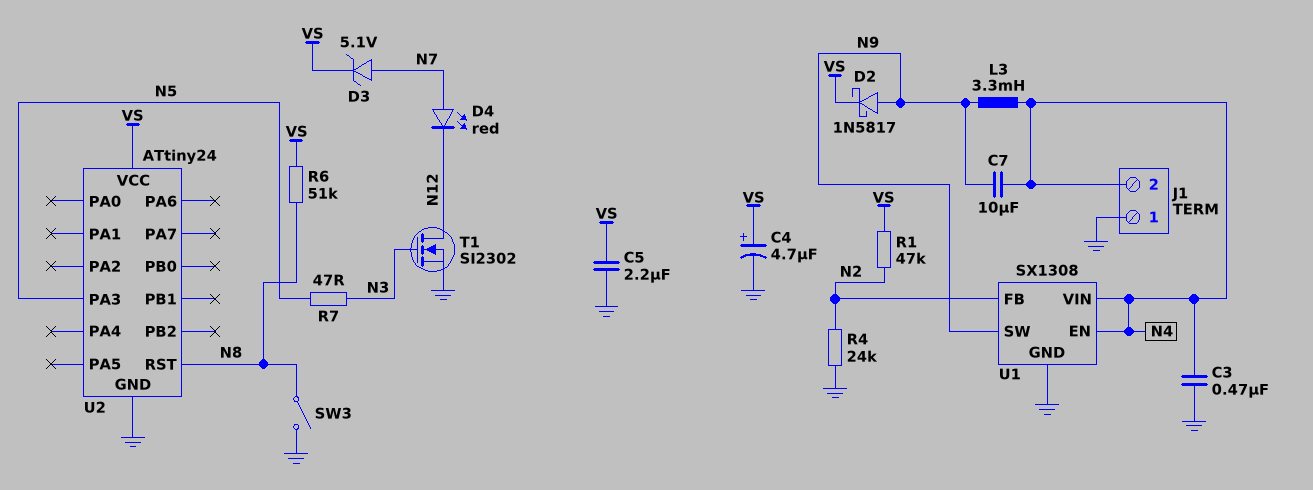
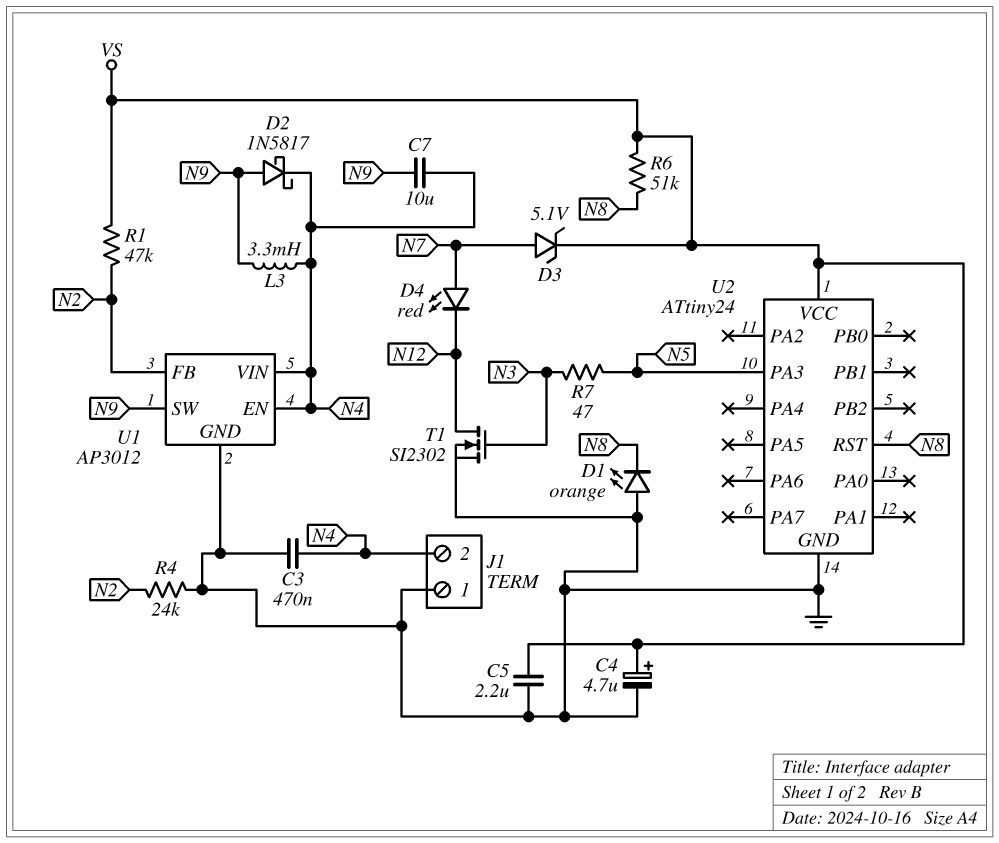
D1: none -> LED orange (A GND, K N8)
D2: schottky 1N5817 (A N9, K VS) -> schottky 1N5817 (A N9, K N4)
SW3: switch (GND, N8) -> none
U1: SX1308 -> AP3012

